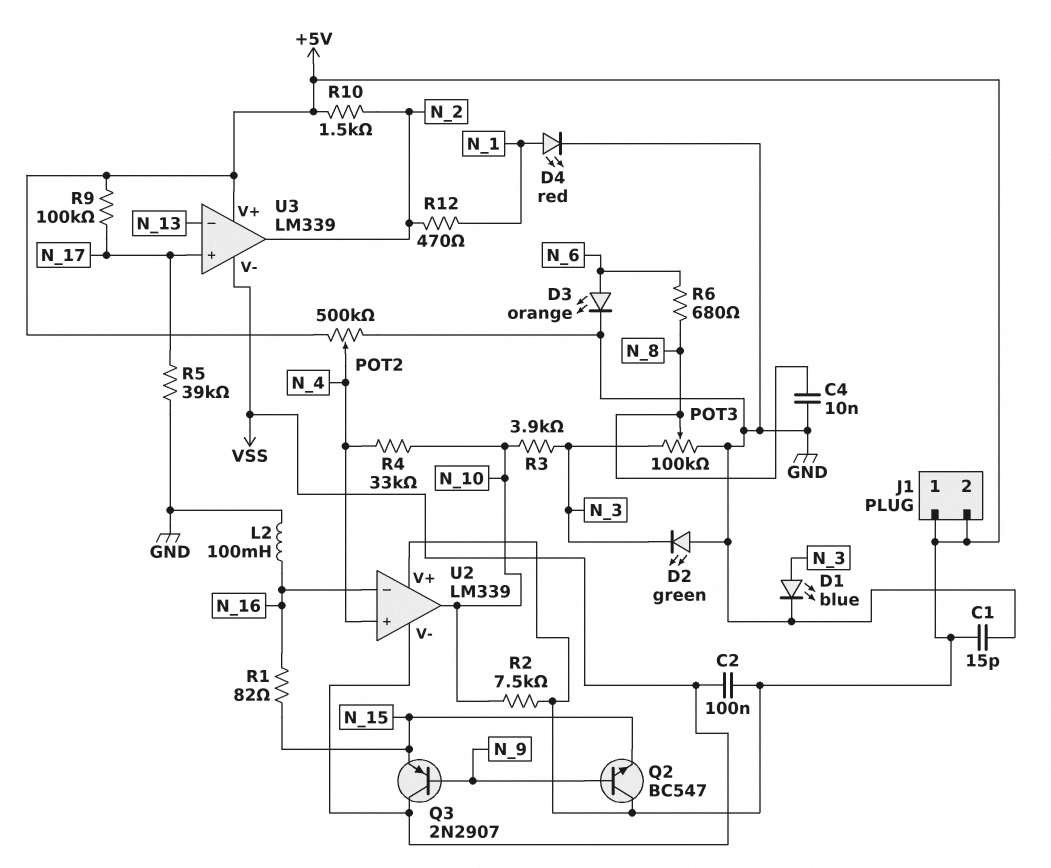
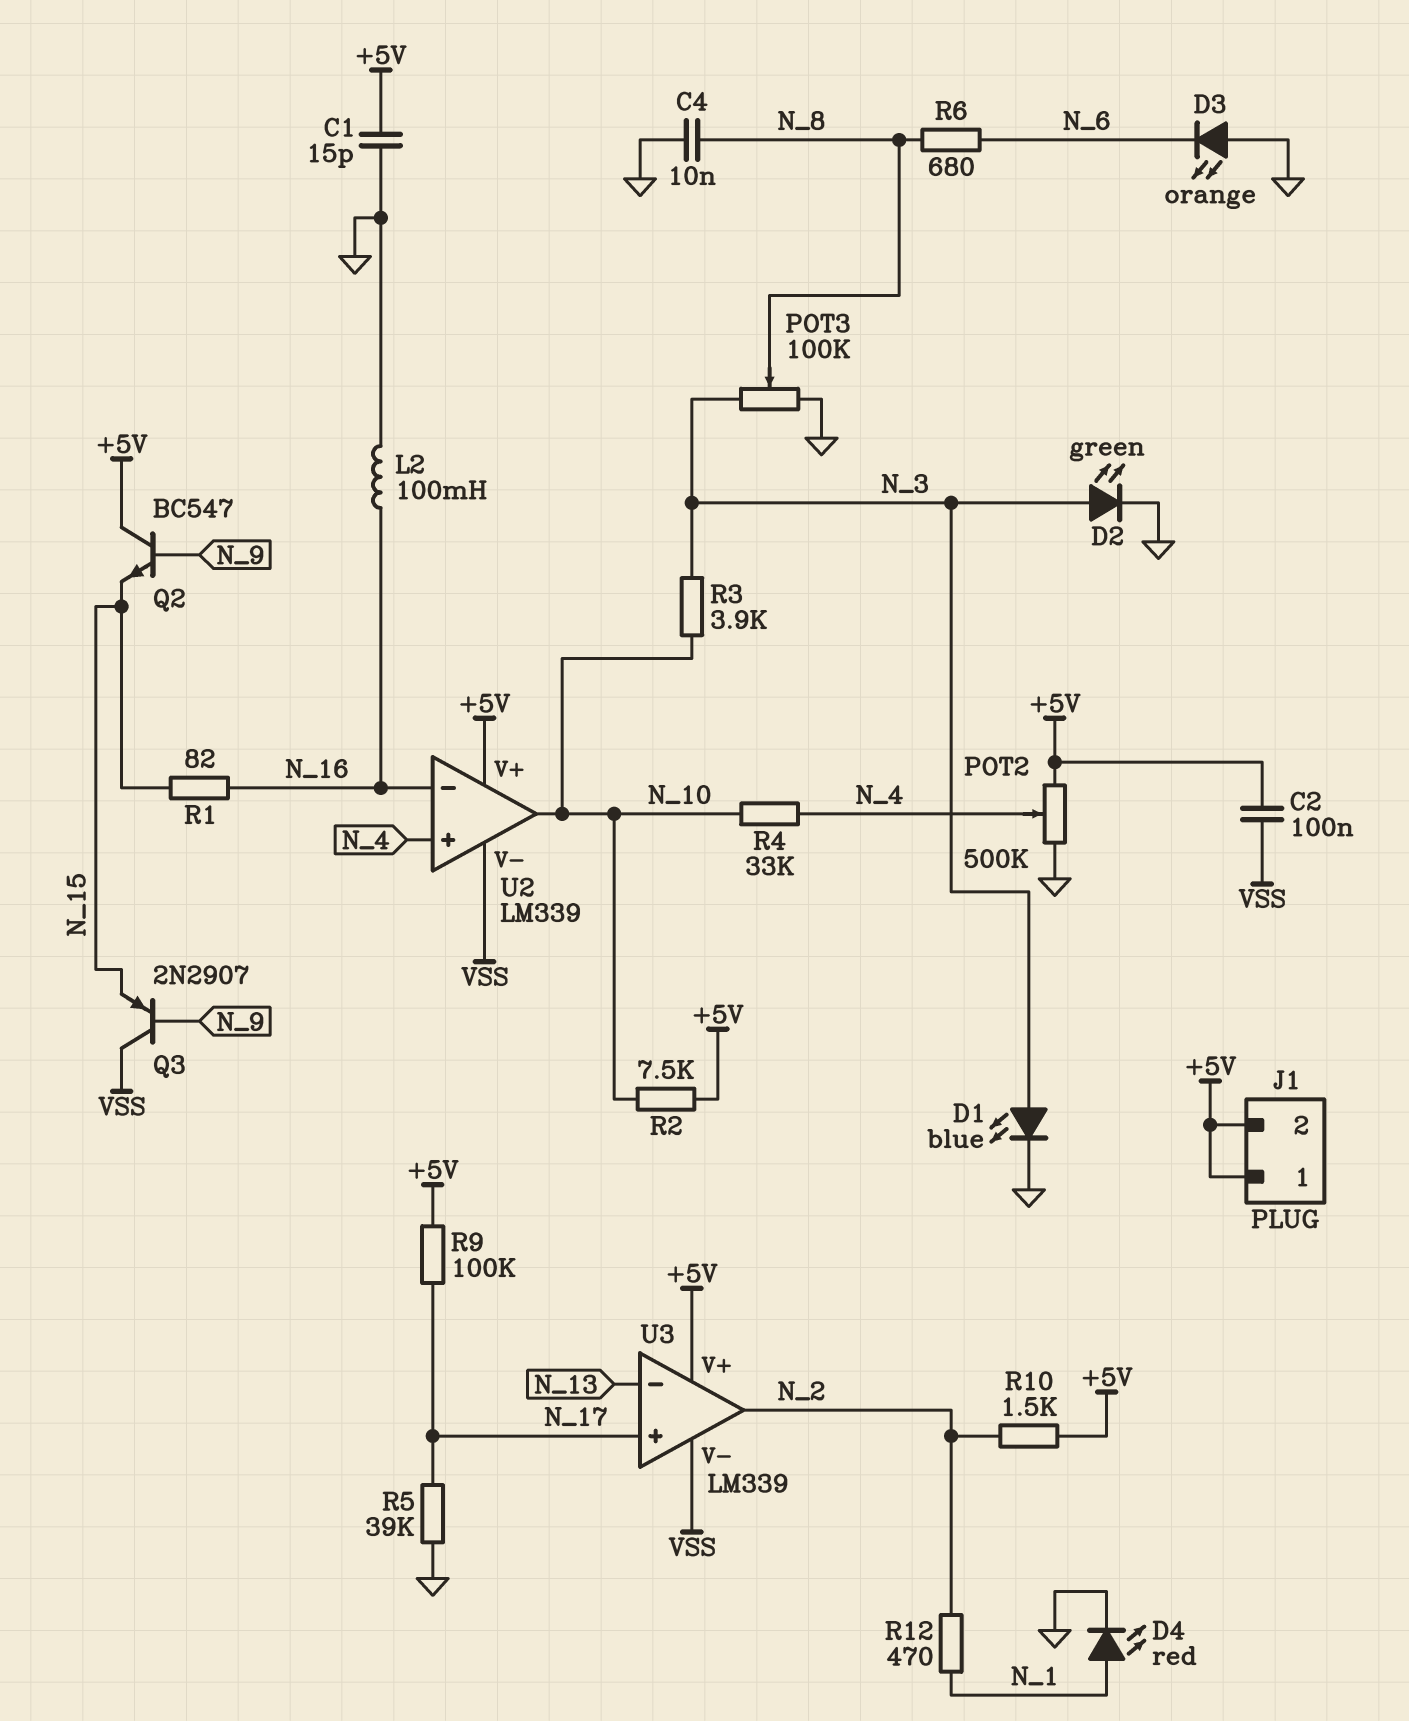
D2: LED green (A GND, K N_3) -> LED green (A N_3, K GND)
D3: LED orange (A N_6, K GND) -> LED orange (A GND, K N_6)

